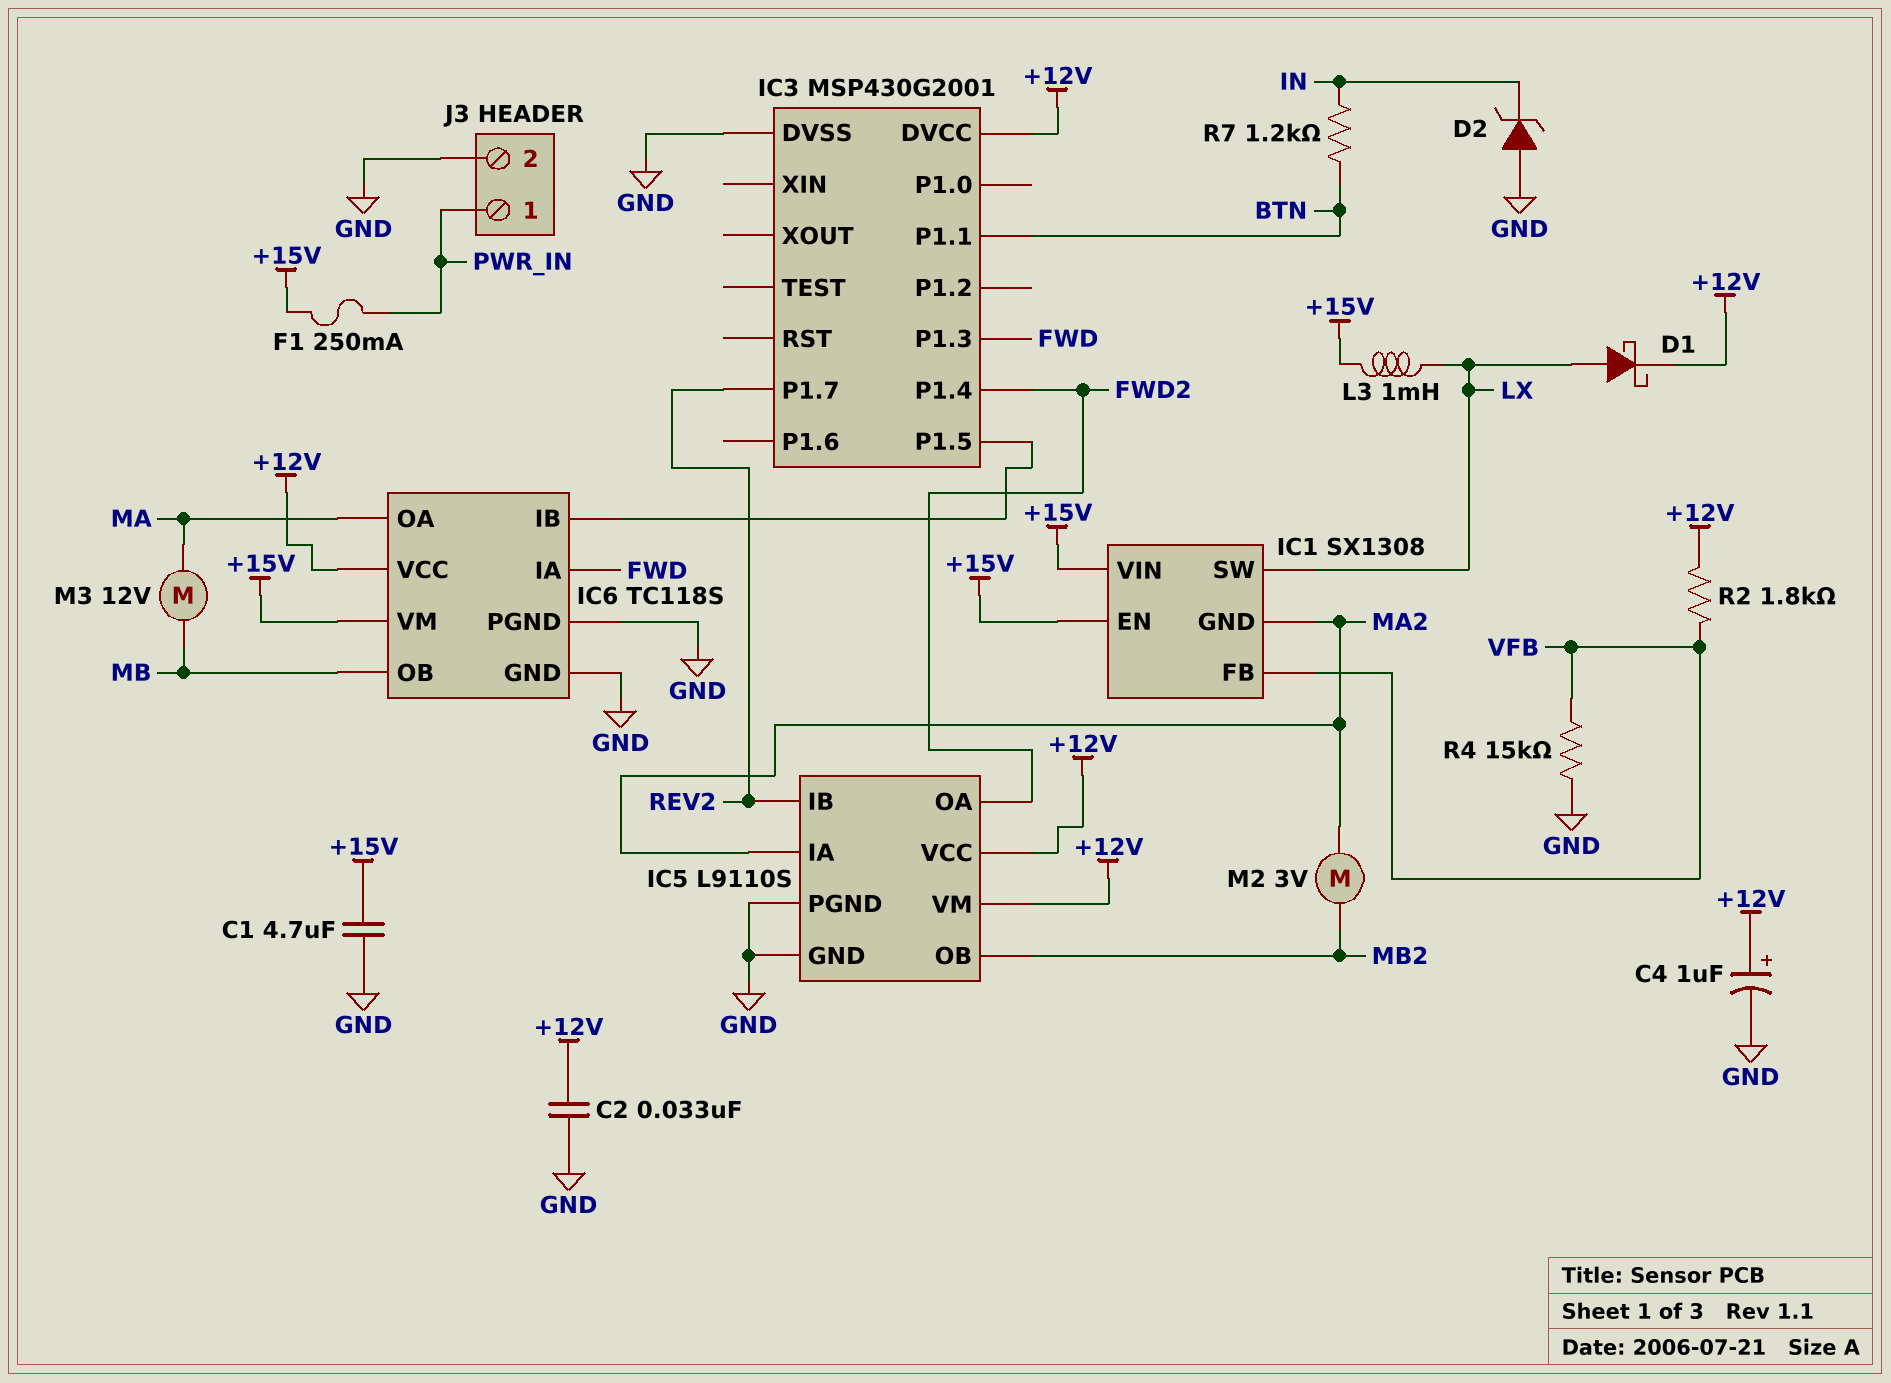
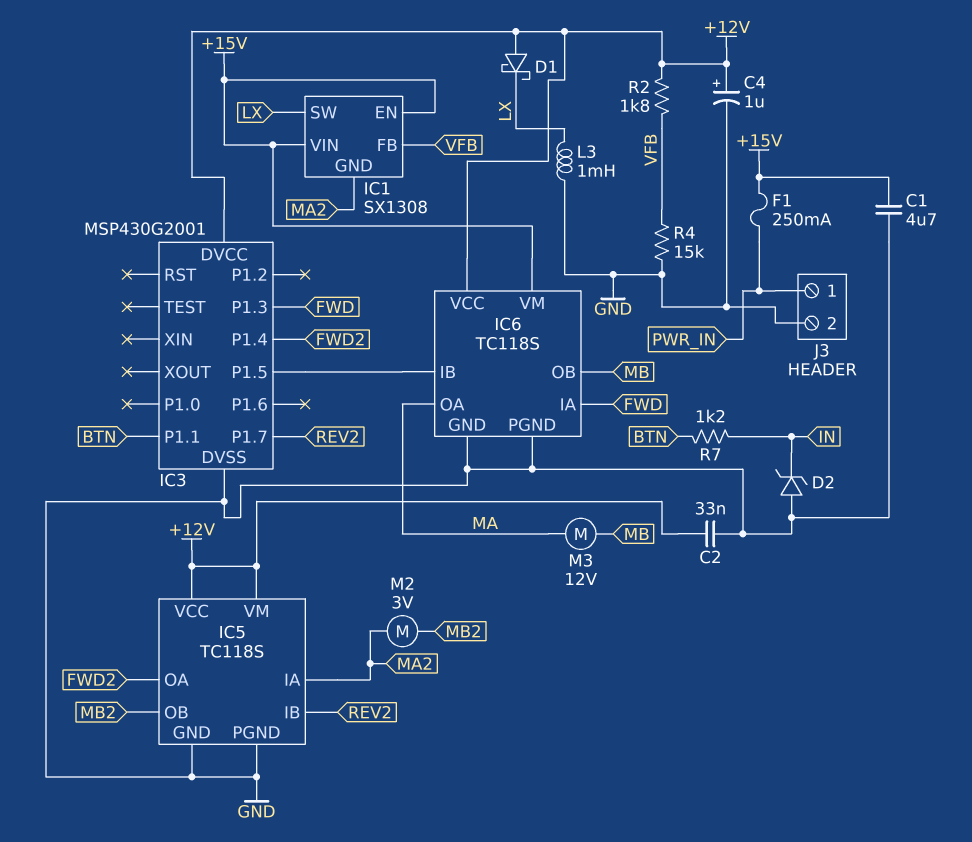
D1: schottky (A LX, K +12V) -> schottky (A +12V, K LX)
IC5: L9110S -> TC118S
L3: 1mH (+15V, LX) -> 1mH (GND, LX)

